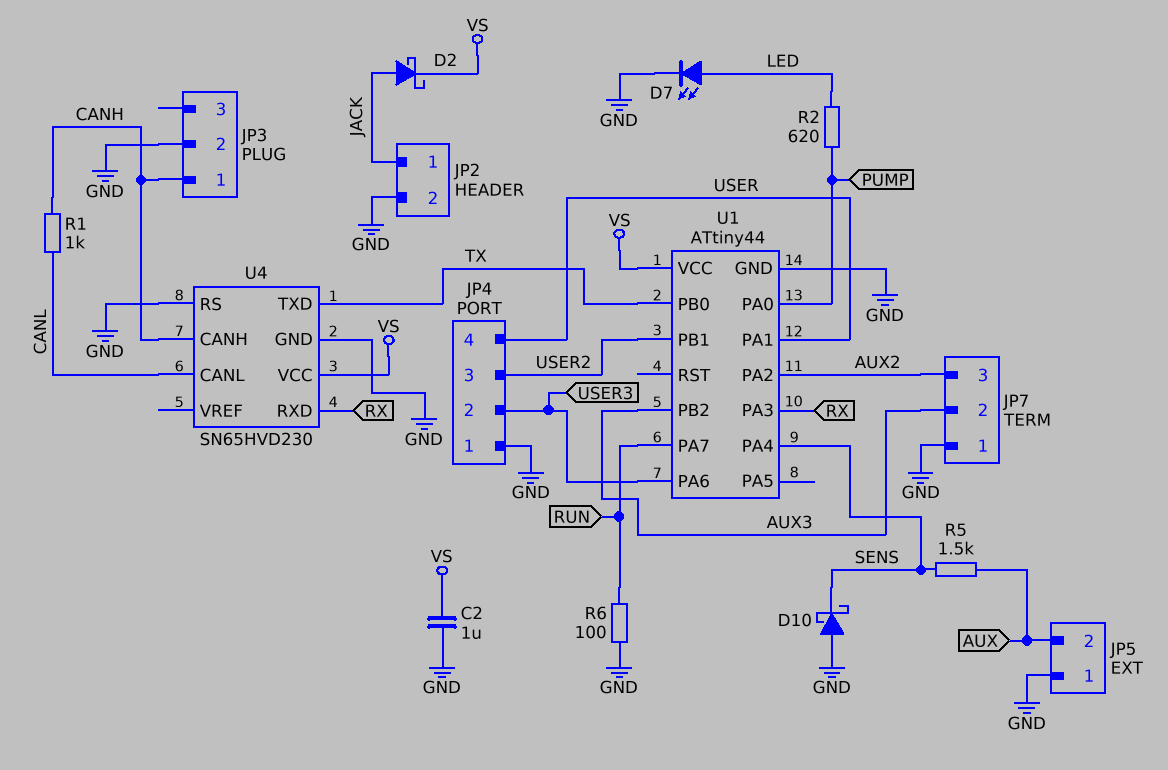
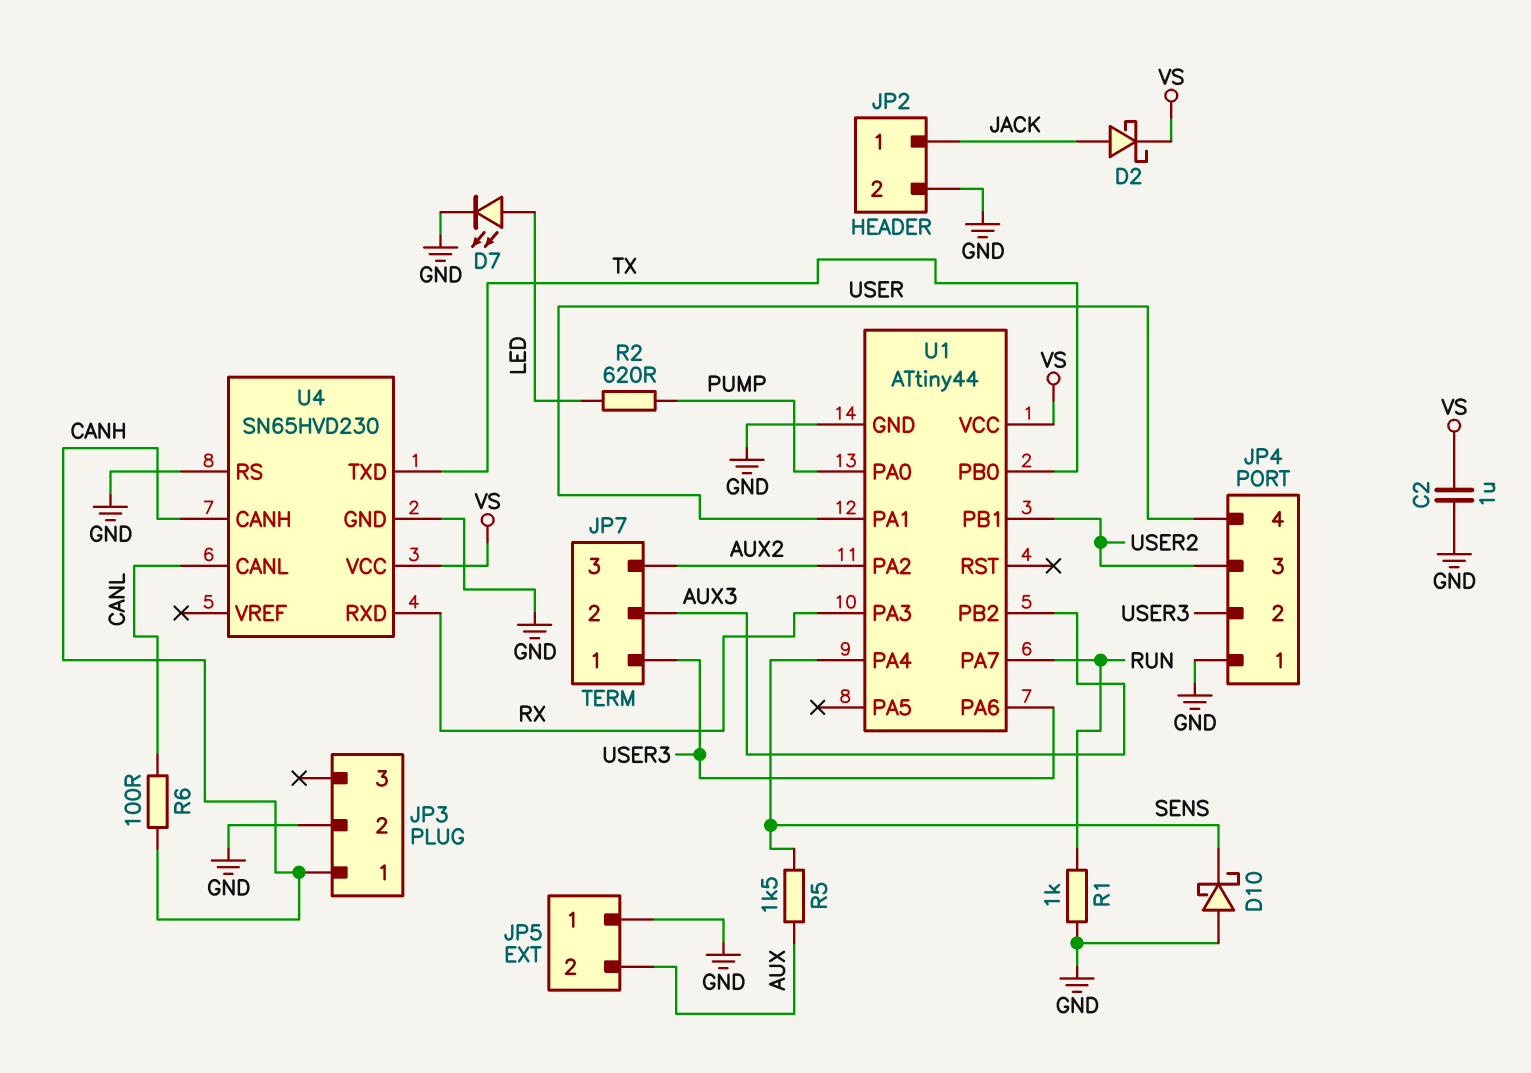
JP7 pin 1: GND -> USER3
R1: 1k (CANH, CANL) -> 1k (GND, RUN)
R6: 100 (GND, RUN) -> 100 (CANH, CANL)

